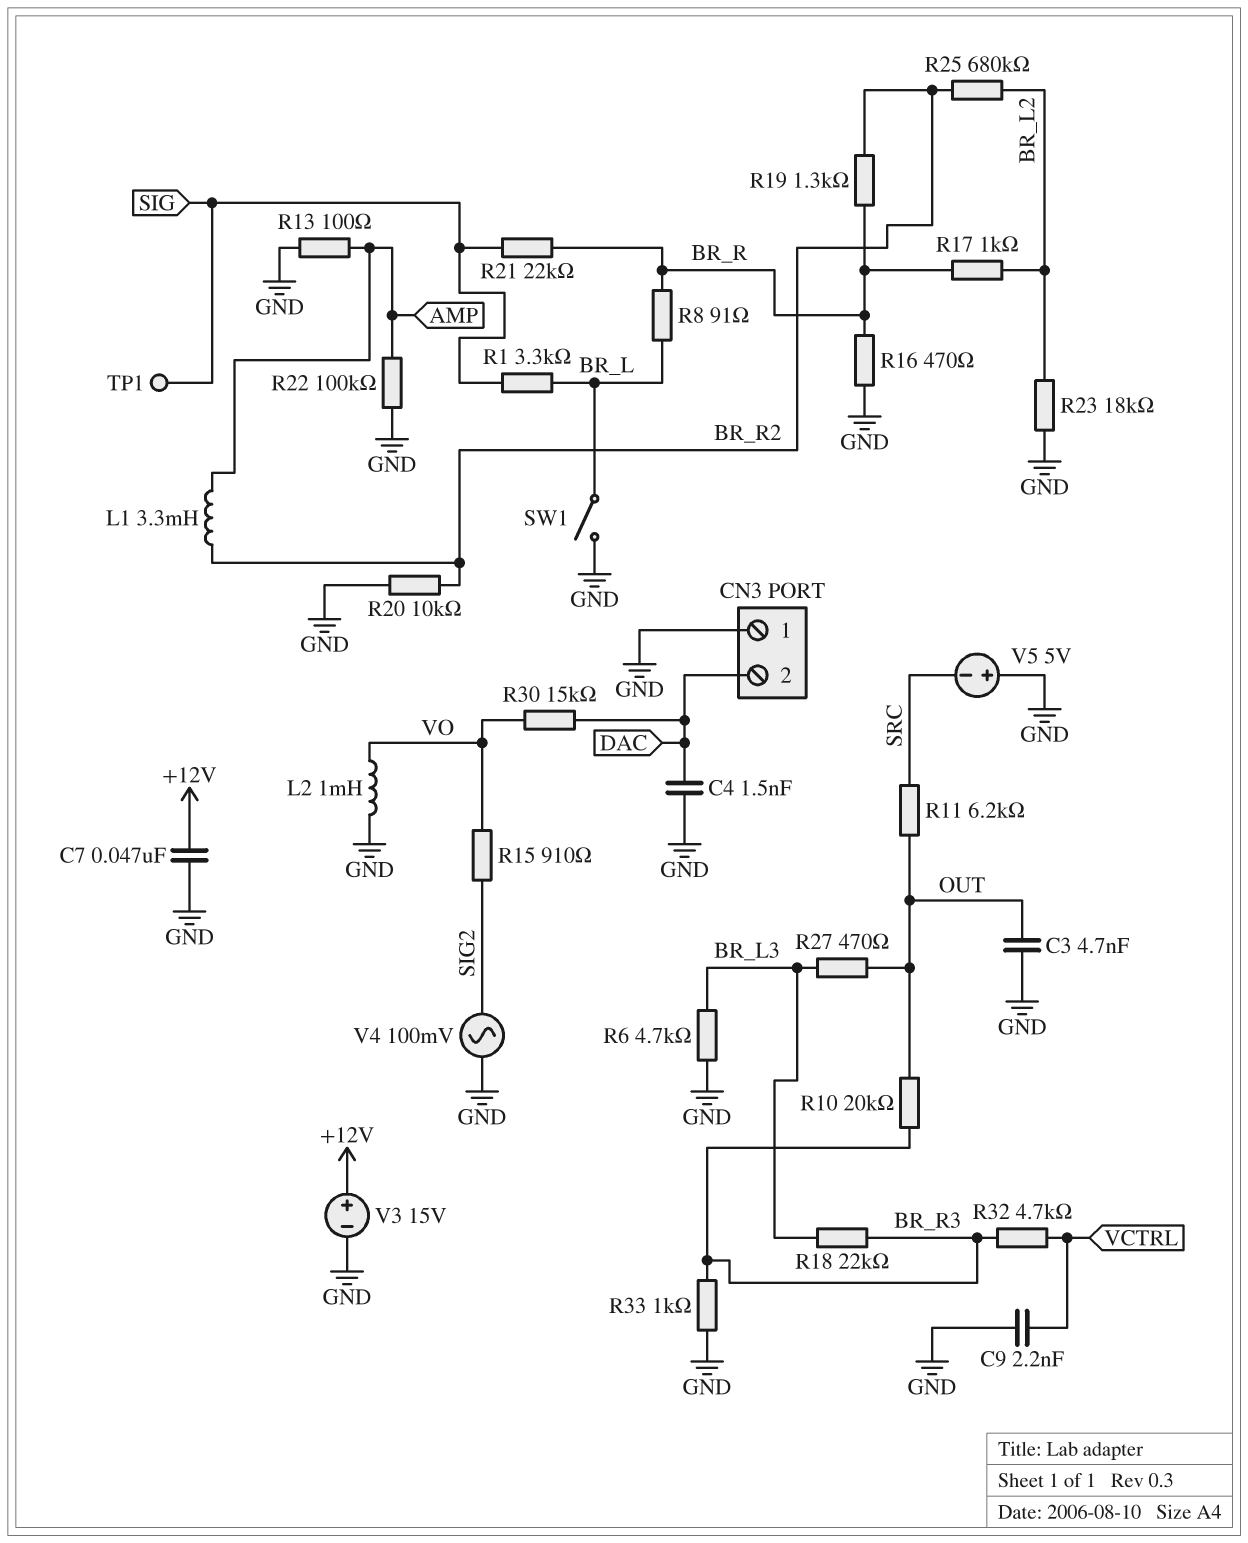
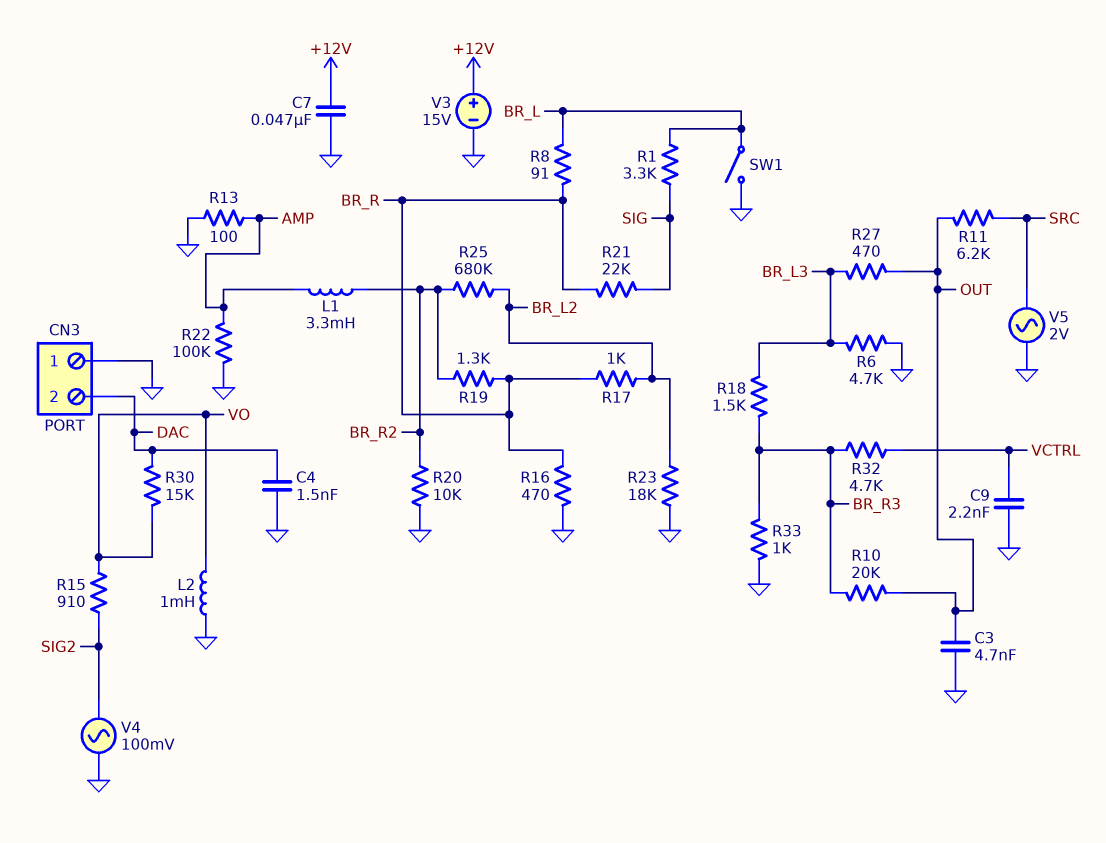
R18: 22k (BR_L3, BR_R3) -> 1.5k (BR_L3, BR_R3)
TP1: test point (SIG) -> none
V5: 5V (plus GND, minus SRC) -> AC 2V (GND, SRC)

